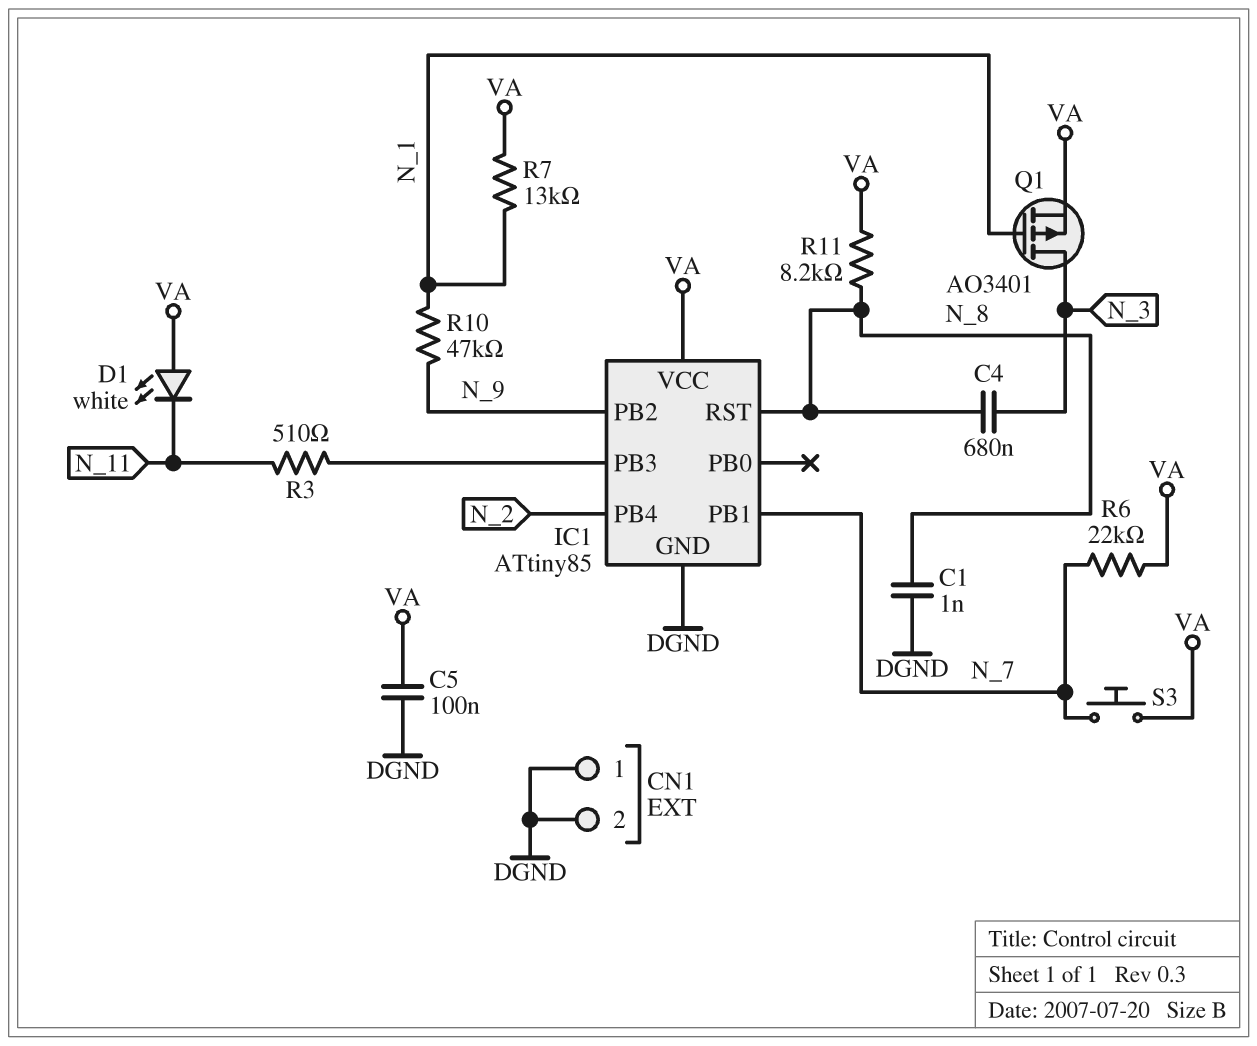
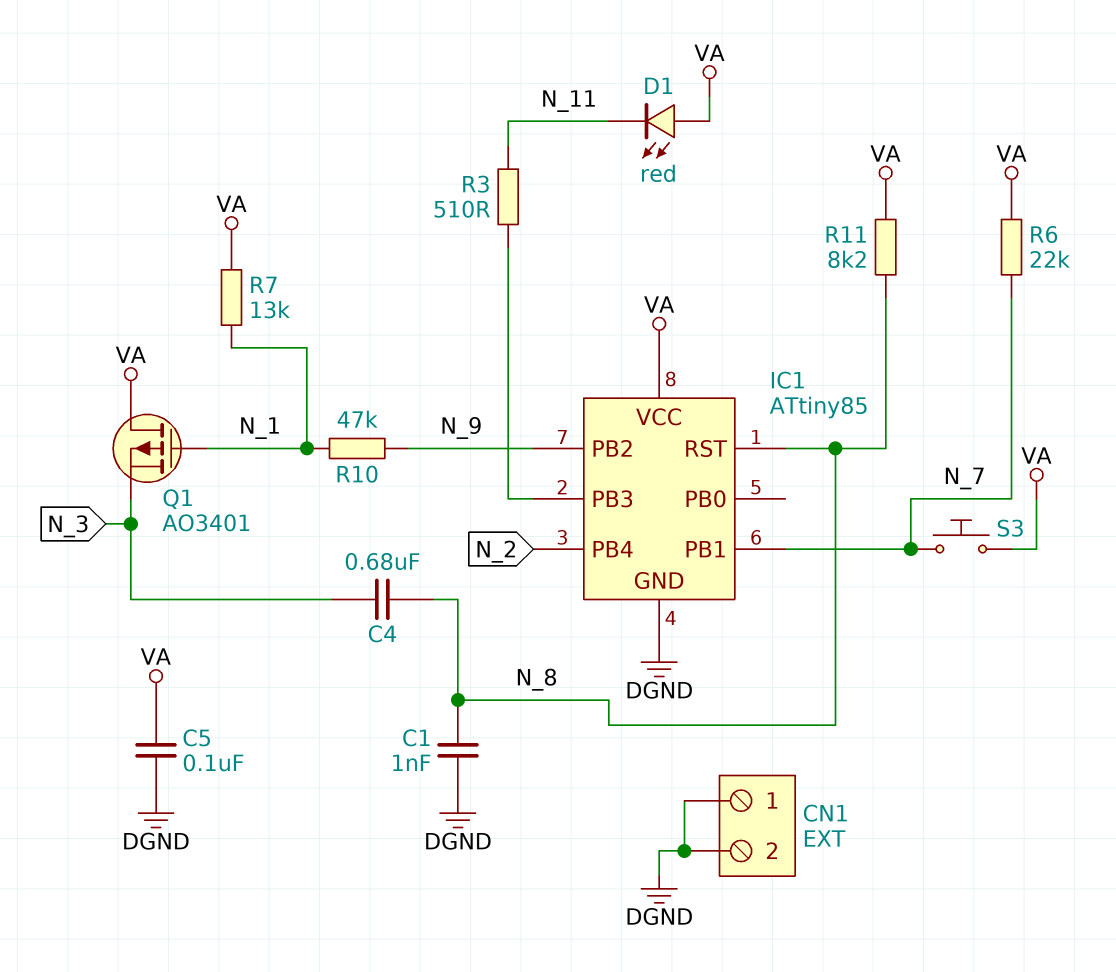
D1: LED white (A VA, K N_11) -> LED red (A VA, K N_11)
Q1: PMOS AO3401 (G N_1, D N_3, S VA) -> PMOS AO3401 (G N_1, D VA, S N_3)

